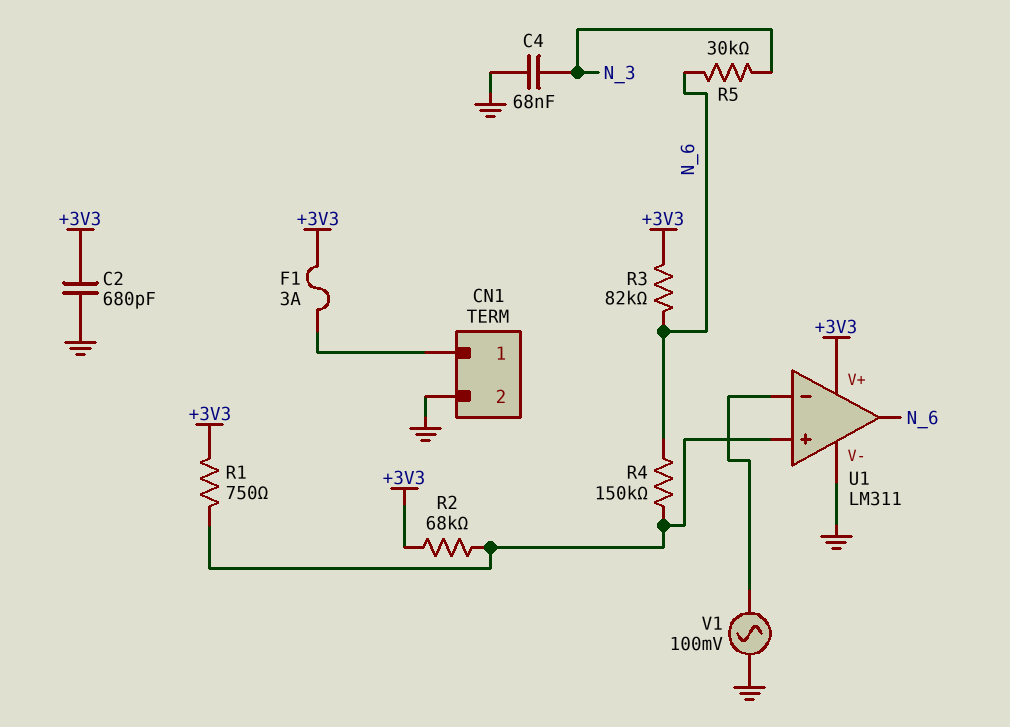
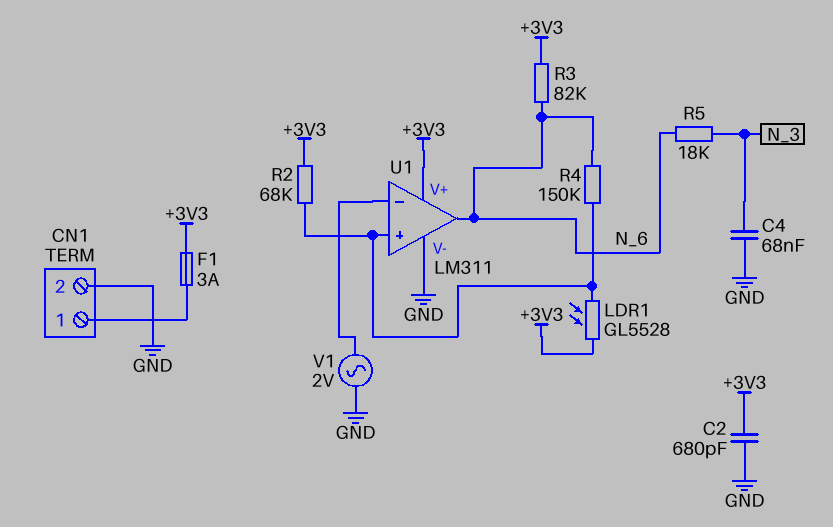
LDR1: none -> GL5528 (+3V3, U1/in+)
R1: 750 (+3V3, U1/in+) -> none
R5: 30k (N_3, N_6) -> 18k (N_3, N_6)
V1: AC 100mV (GND, U1/in-) -> AC 2V (GND, U1/in-)

